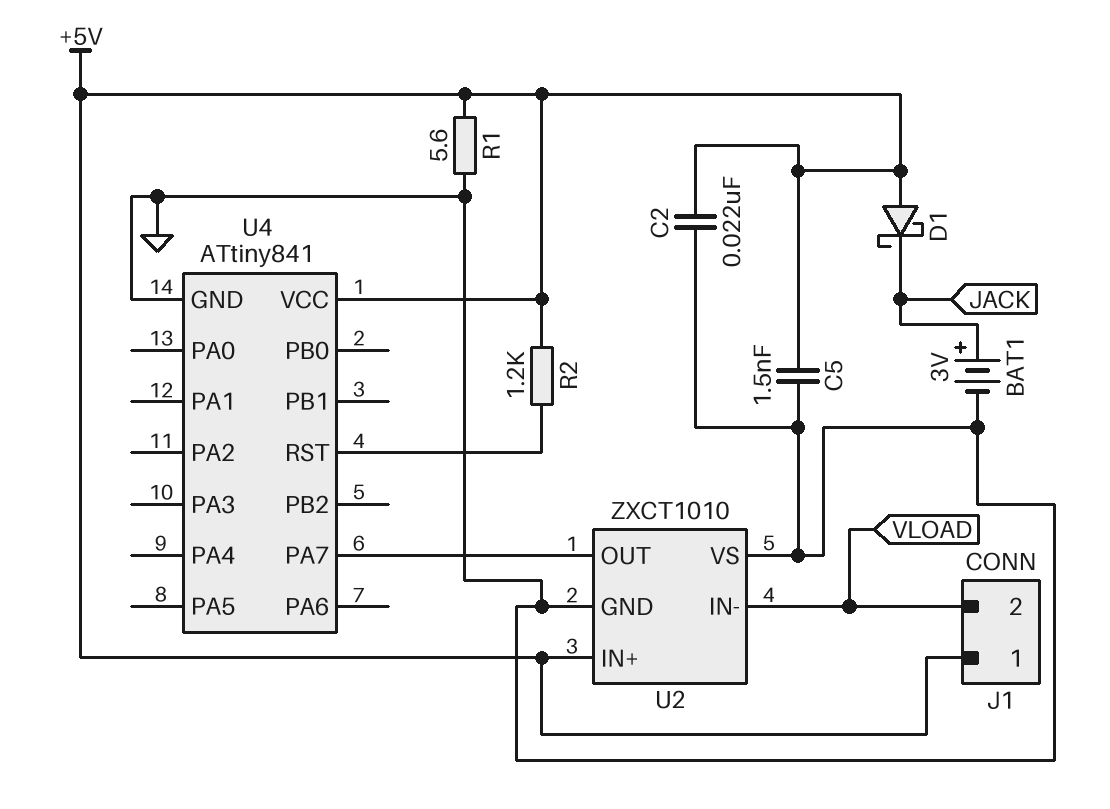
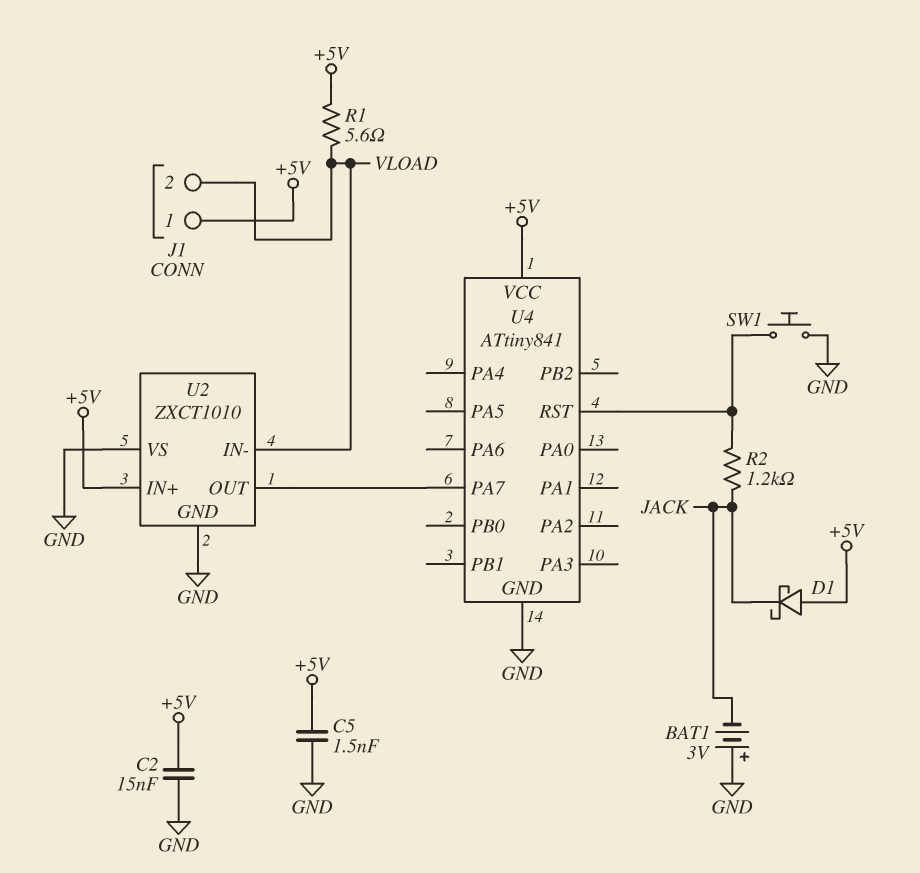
BAT1: 3V (plus JACK, minus GND) -> 3V (plus GND, minus JACK)
C2: 22nF (+5V, GND) -> 15nF (+5V, GND)
R1: 5.6 (+5V, GND) -> 5.6 (+5V, VLOAD)
R2: 1.2k (+5V, U4/RST) -> 1.2k (JACK, U4/RST)
SW1: none -> button (GND, U4/RST)

